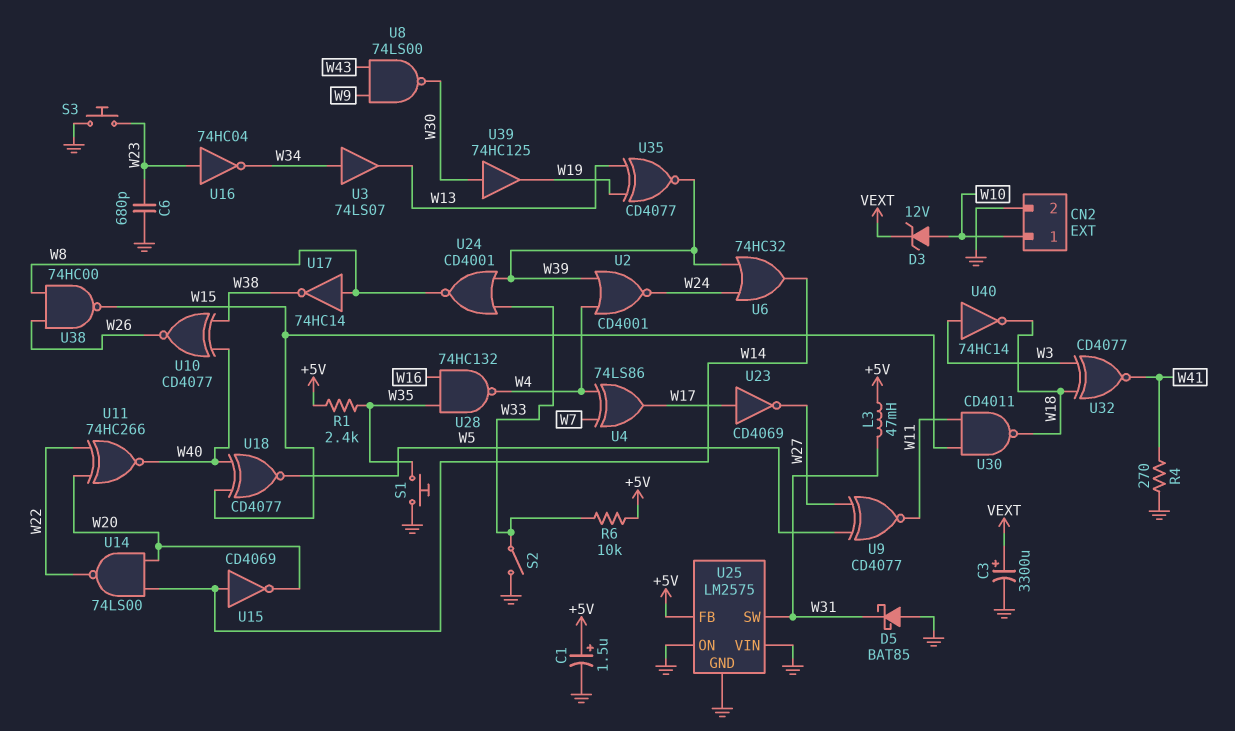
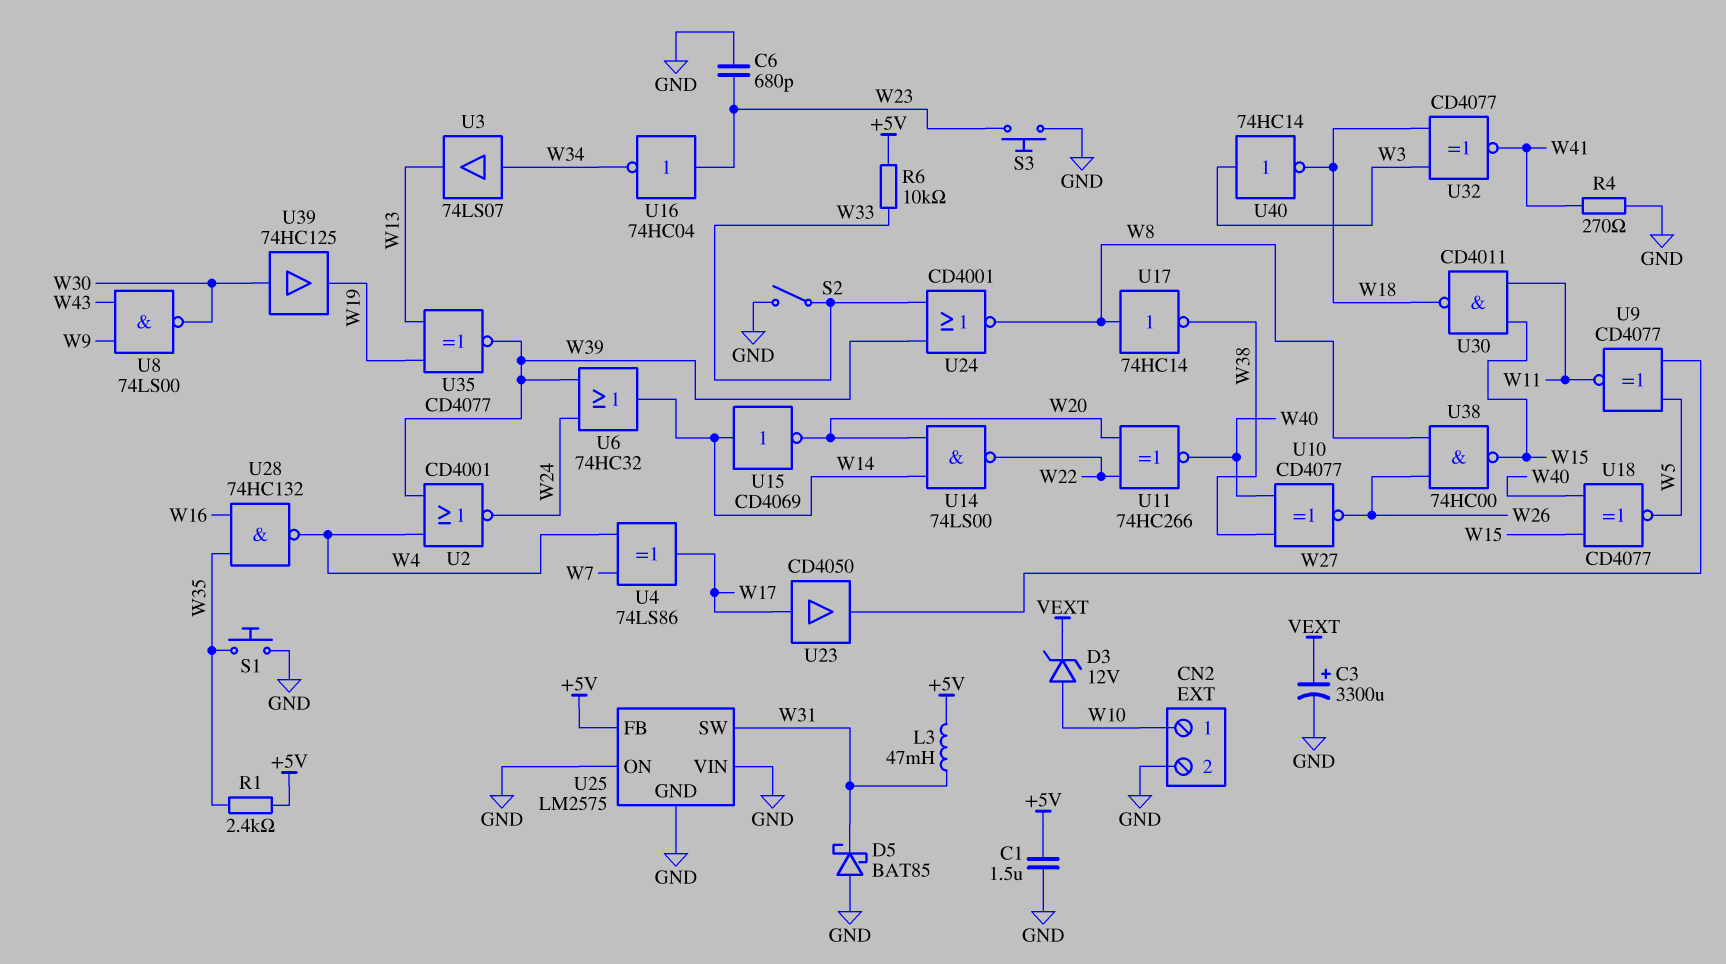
C1: 1.5uF (plus +5V, minus GND) -> 1.5uF (+5V, GND)
U23: NOT CD4069 (in W17, out W27) -> buffer CD4050 (in W17, out W27)

